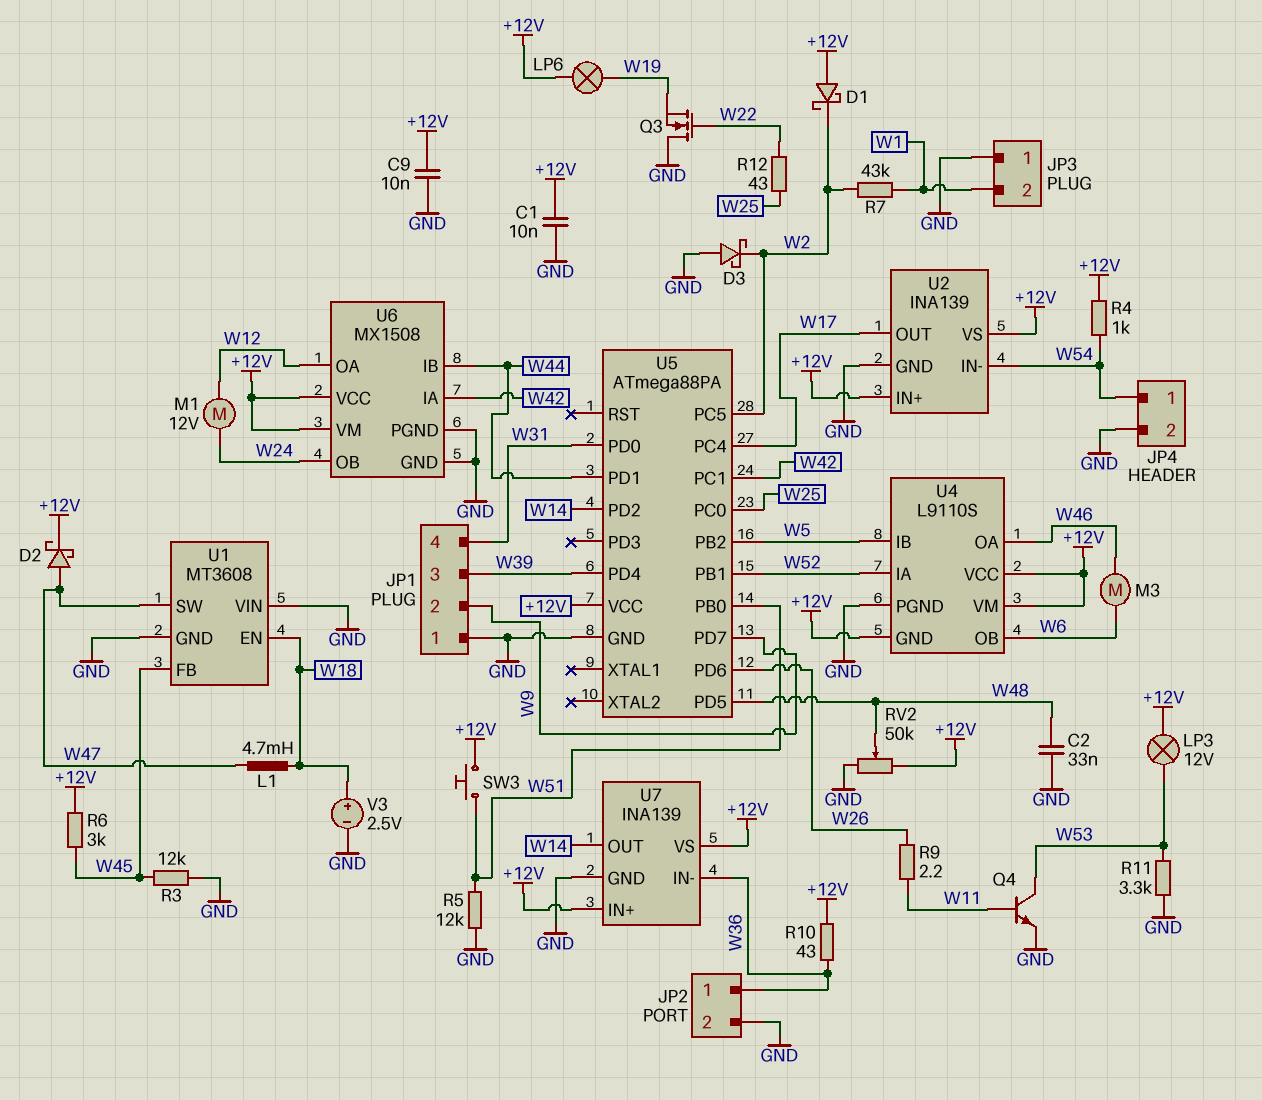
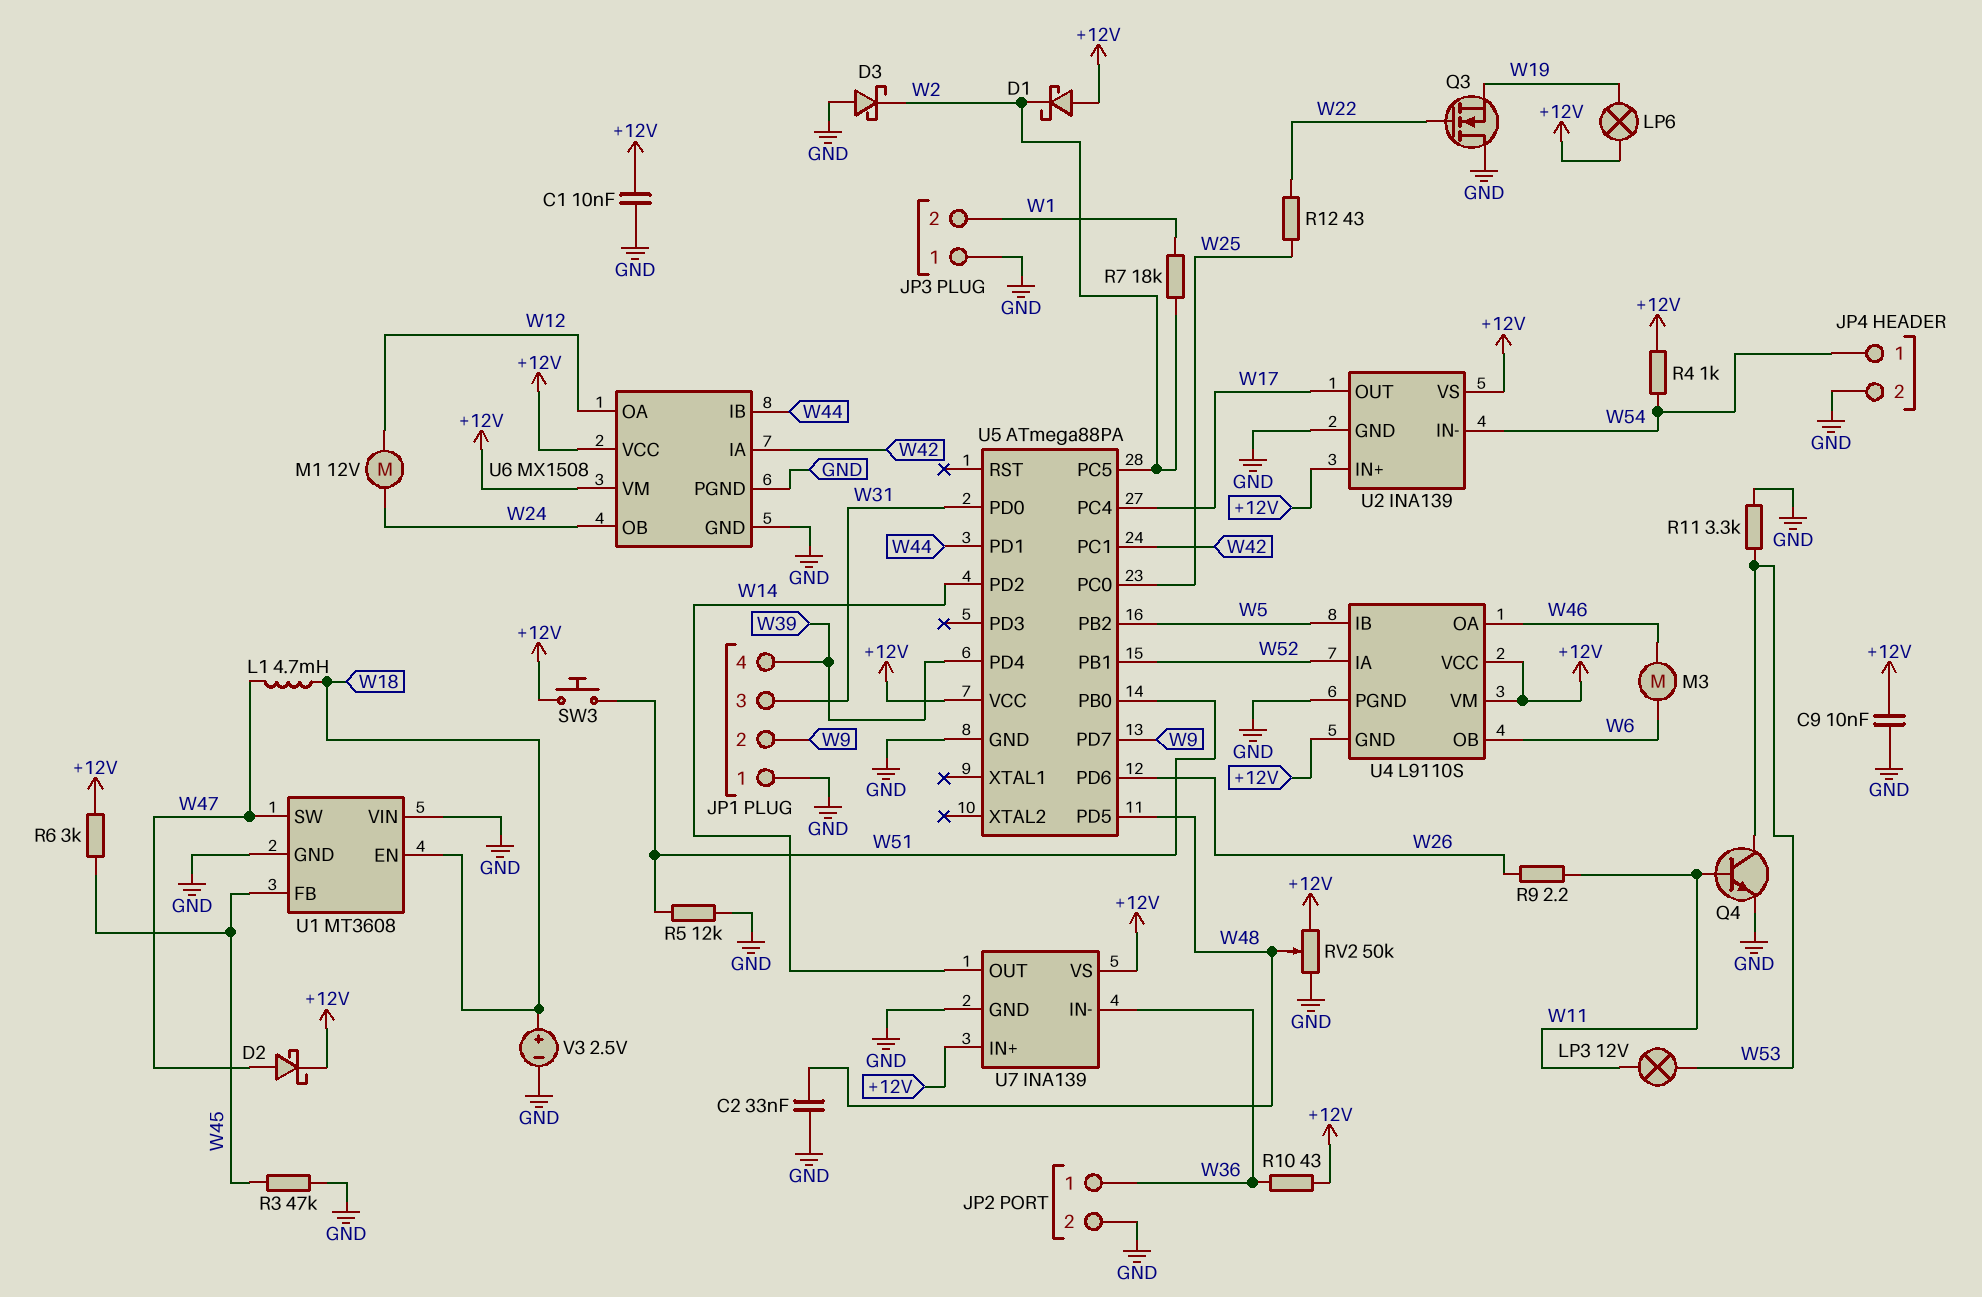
JP1 pin 3: W39 -> W31
JP1 pin 4: W31 -> W39
LP3: lamp 12V (+12V, W53) -> lamp 12V (W11, W53)
R3: 12k (GND, W45) -> 47k (GND, W45)
R7: 43k (W1, W2) -> 18k (W1, W2)

